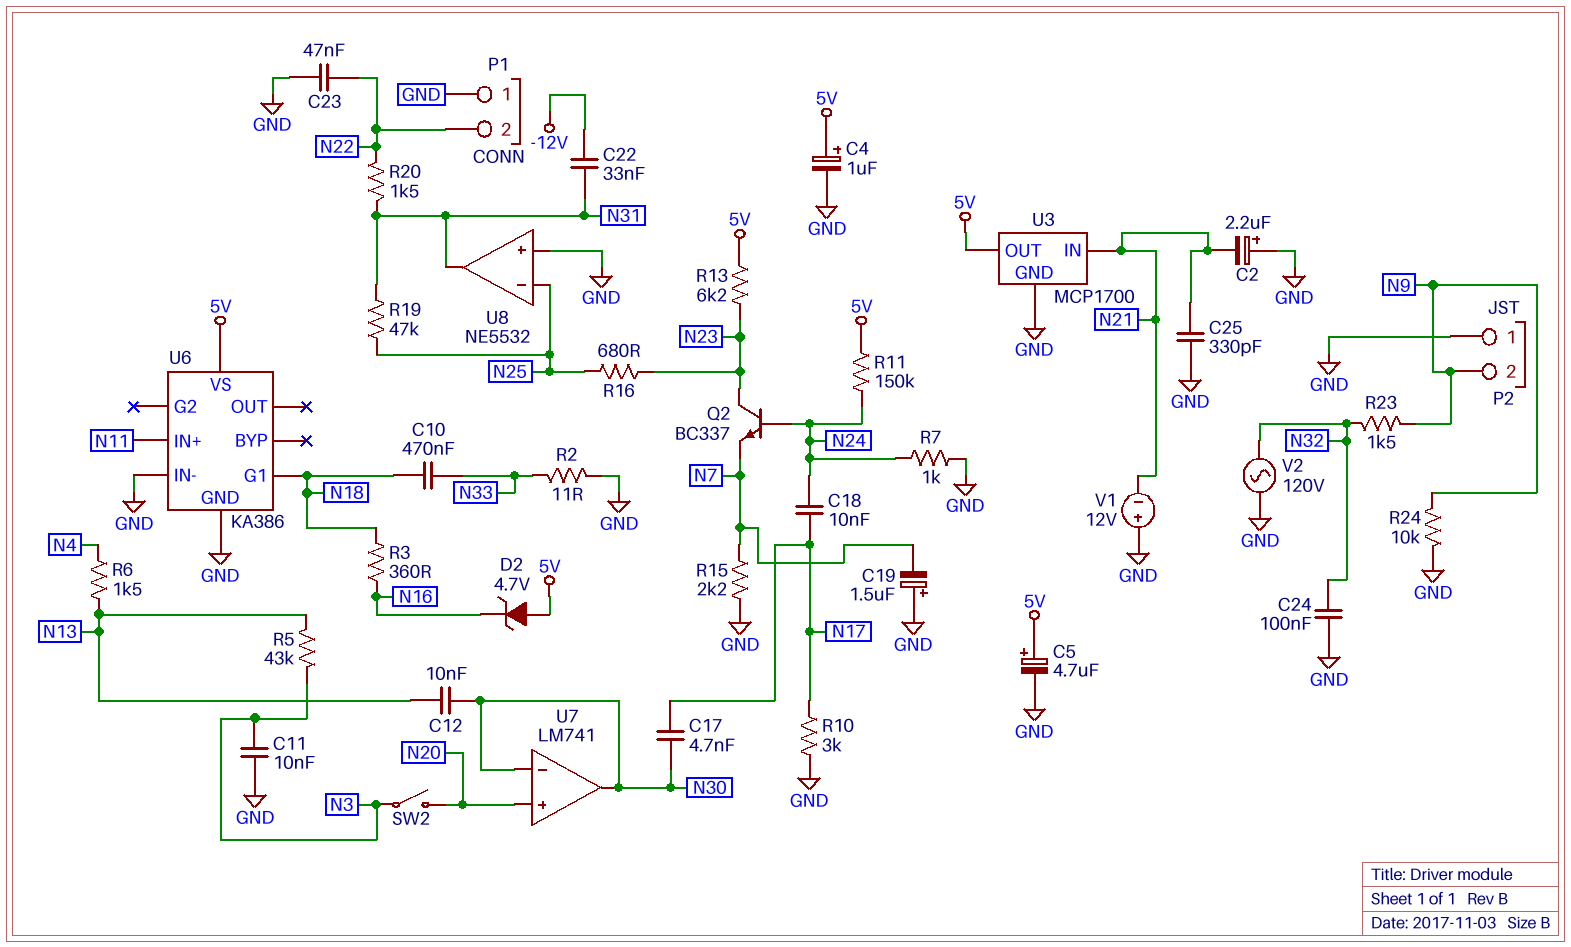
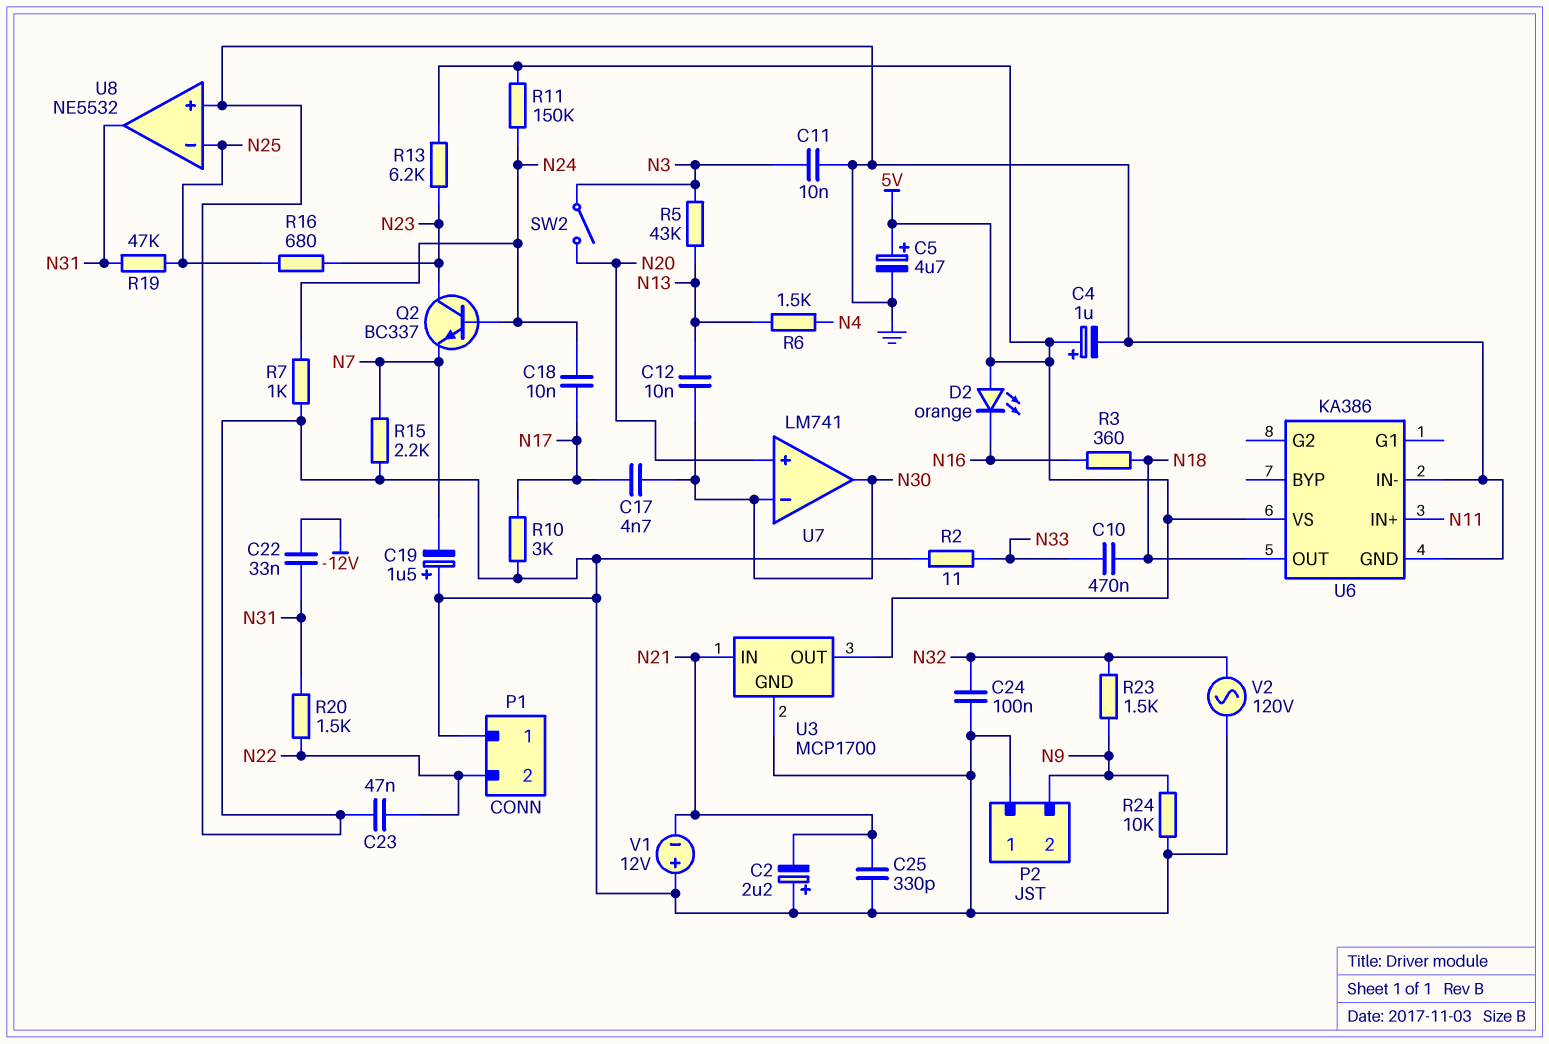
D2: zener 4.7V (A 5V, K N16) -> LED orange (A 5V, K N16)
U6 pin G1: N18 -> none
U6 pin OUT: none -> N18

